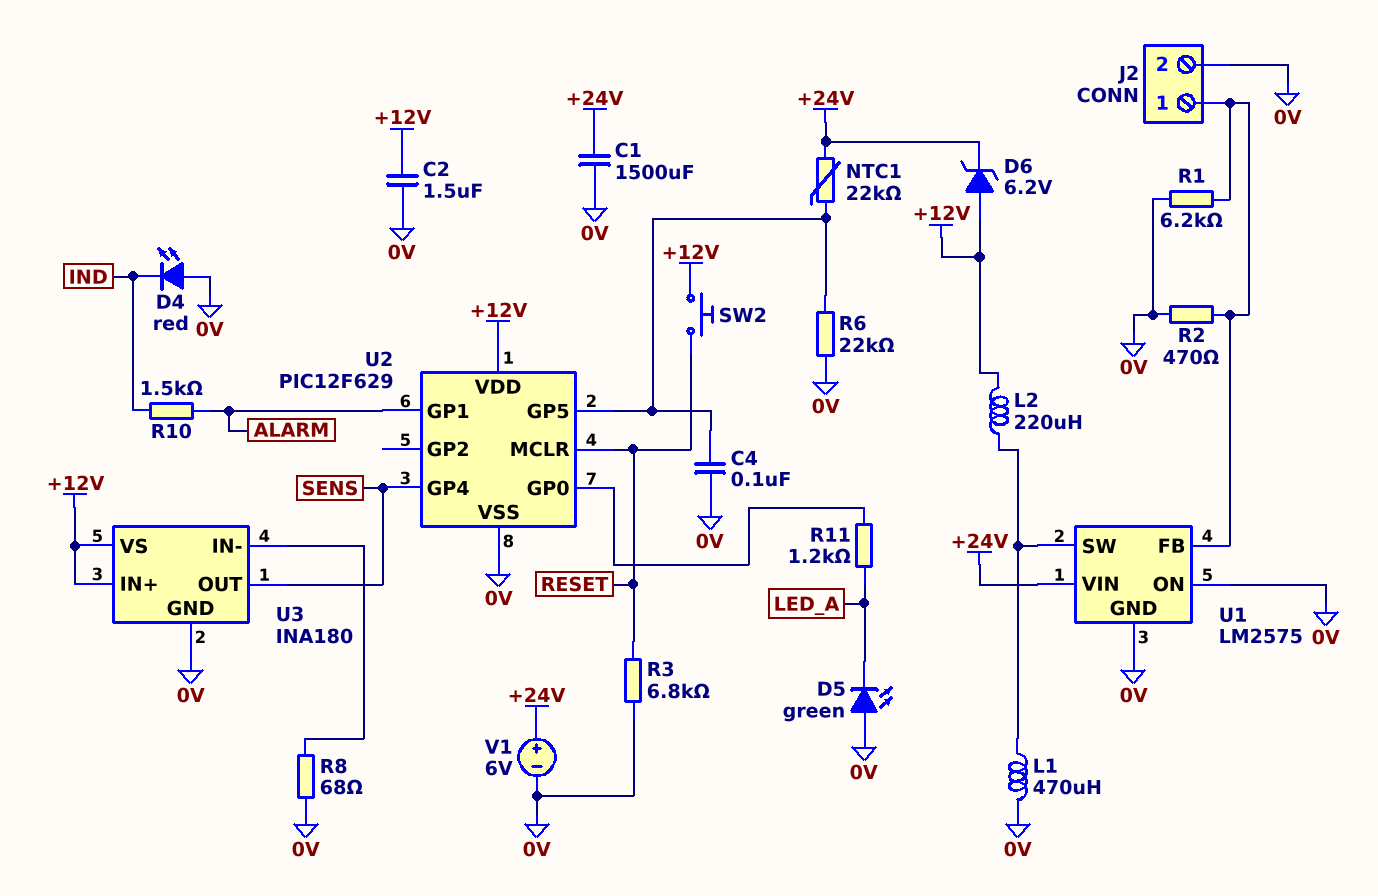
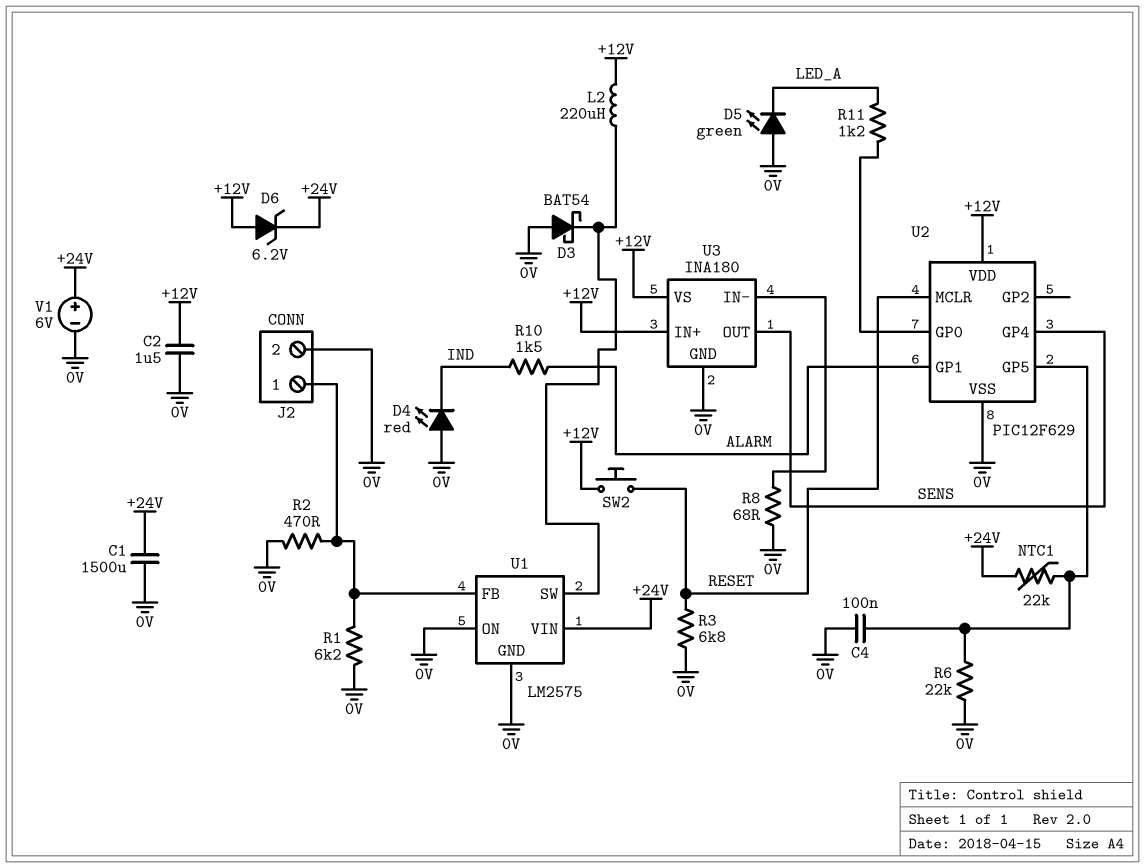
D3: none -> schottky BAT54 (A 0V, K U1/SW)
L1: 470uH (0V, U1/SW) -> none

